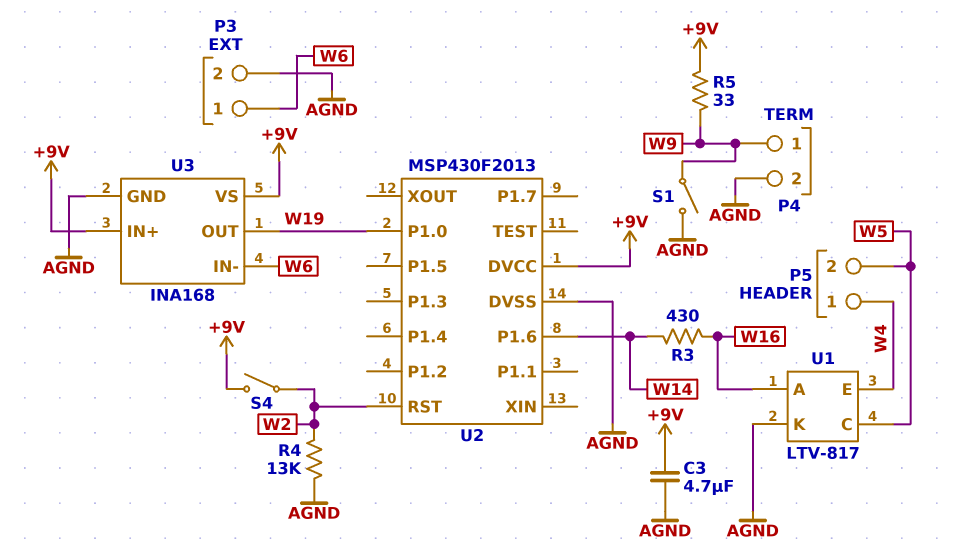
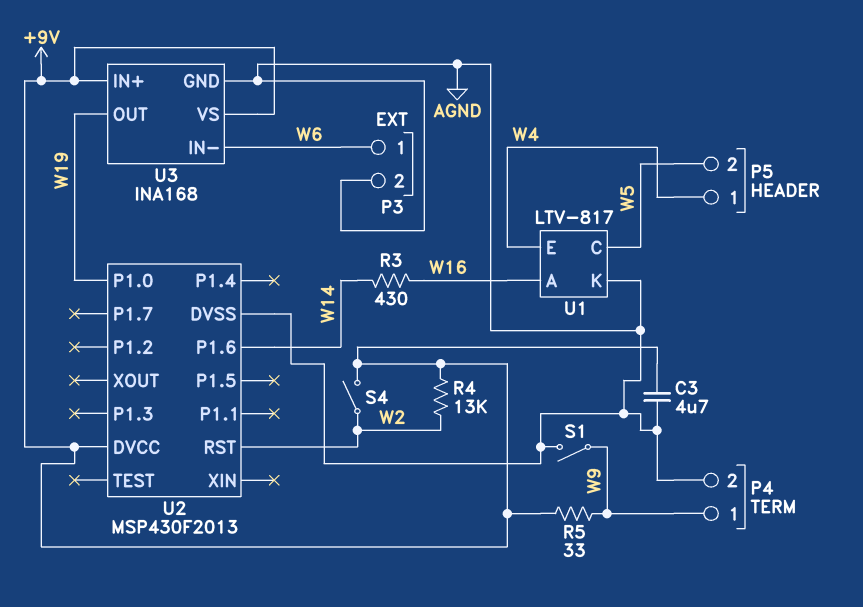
R4: 13k (AGND, W2) -> 13k (+9V, W2)

